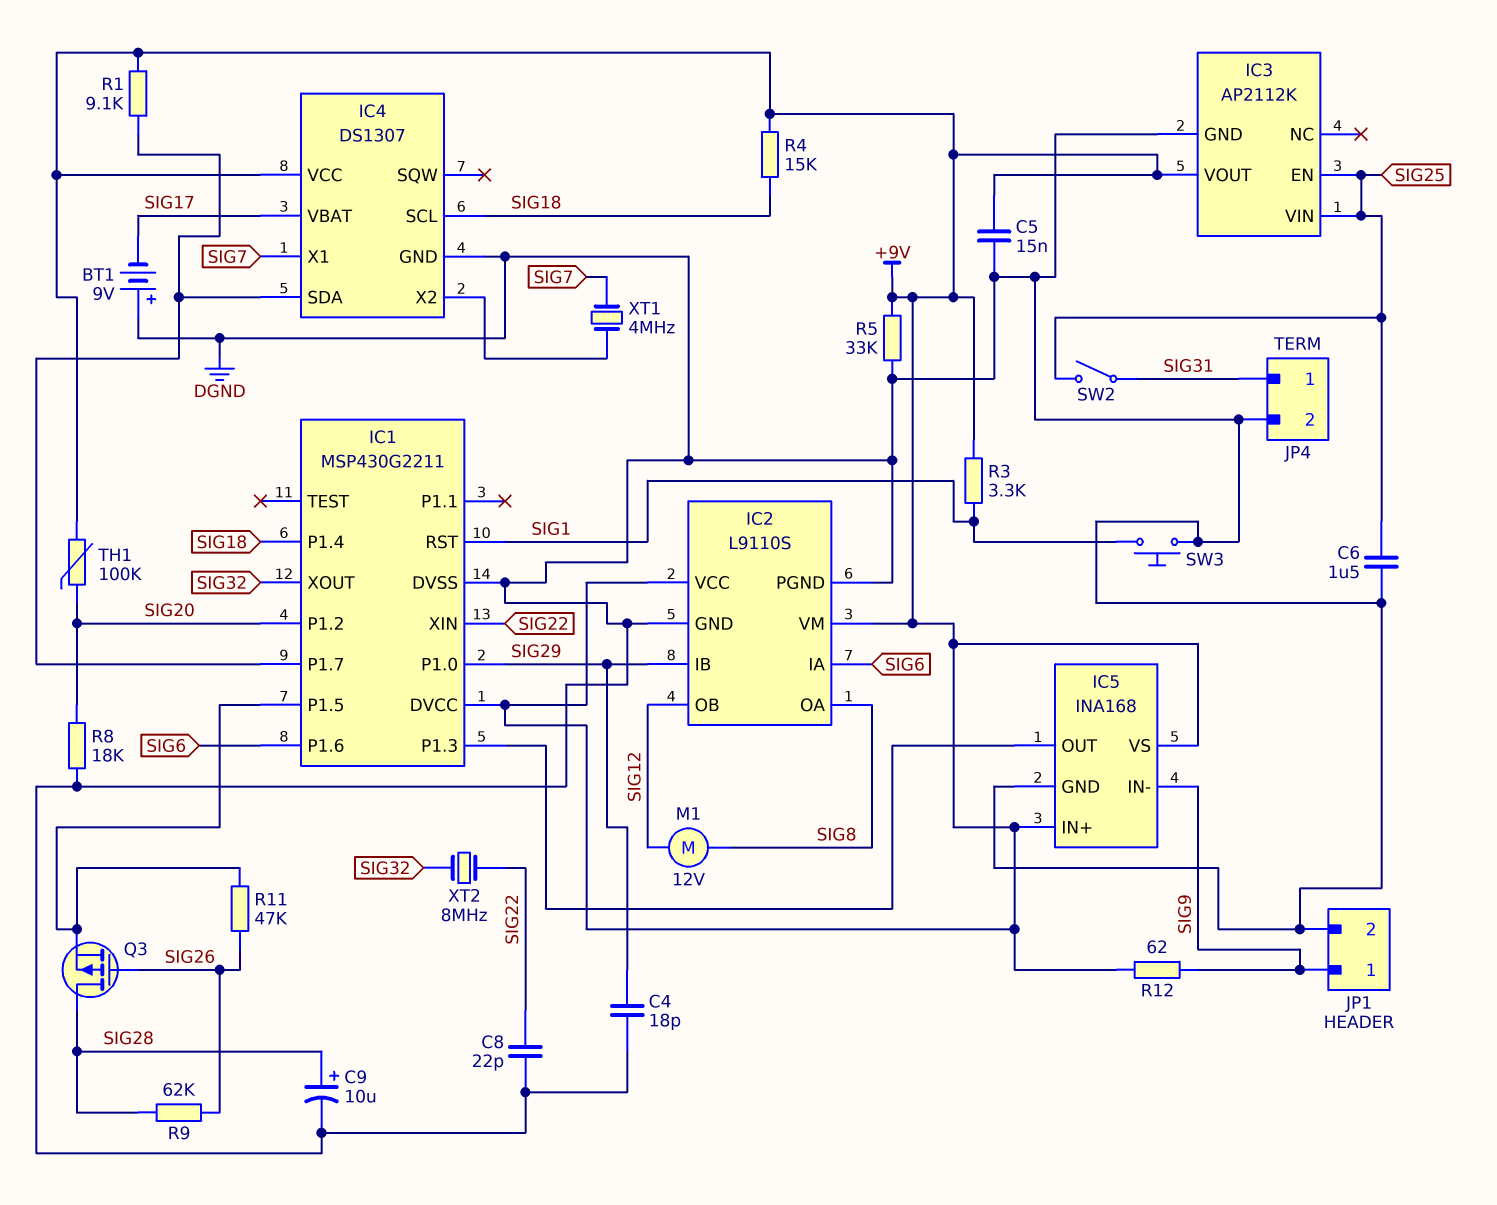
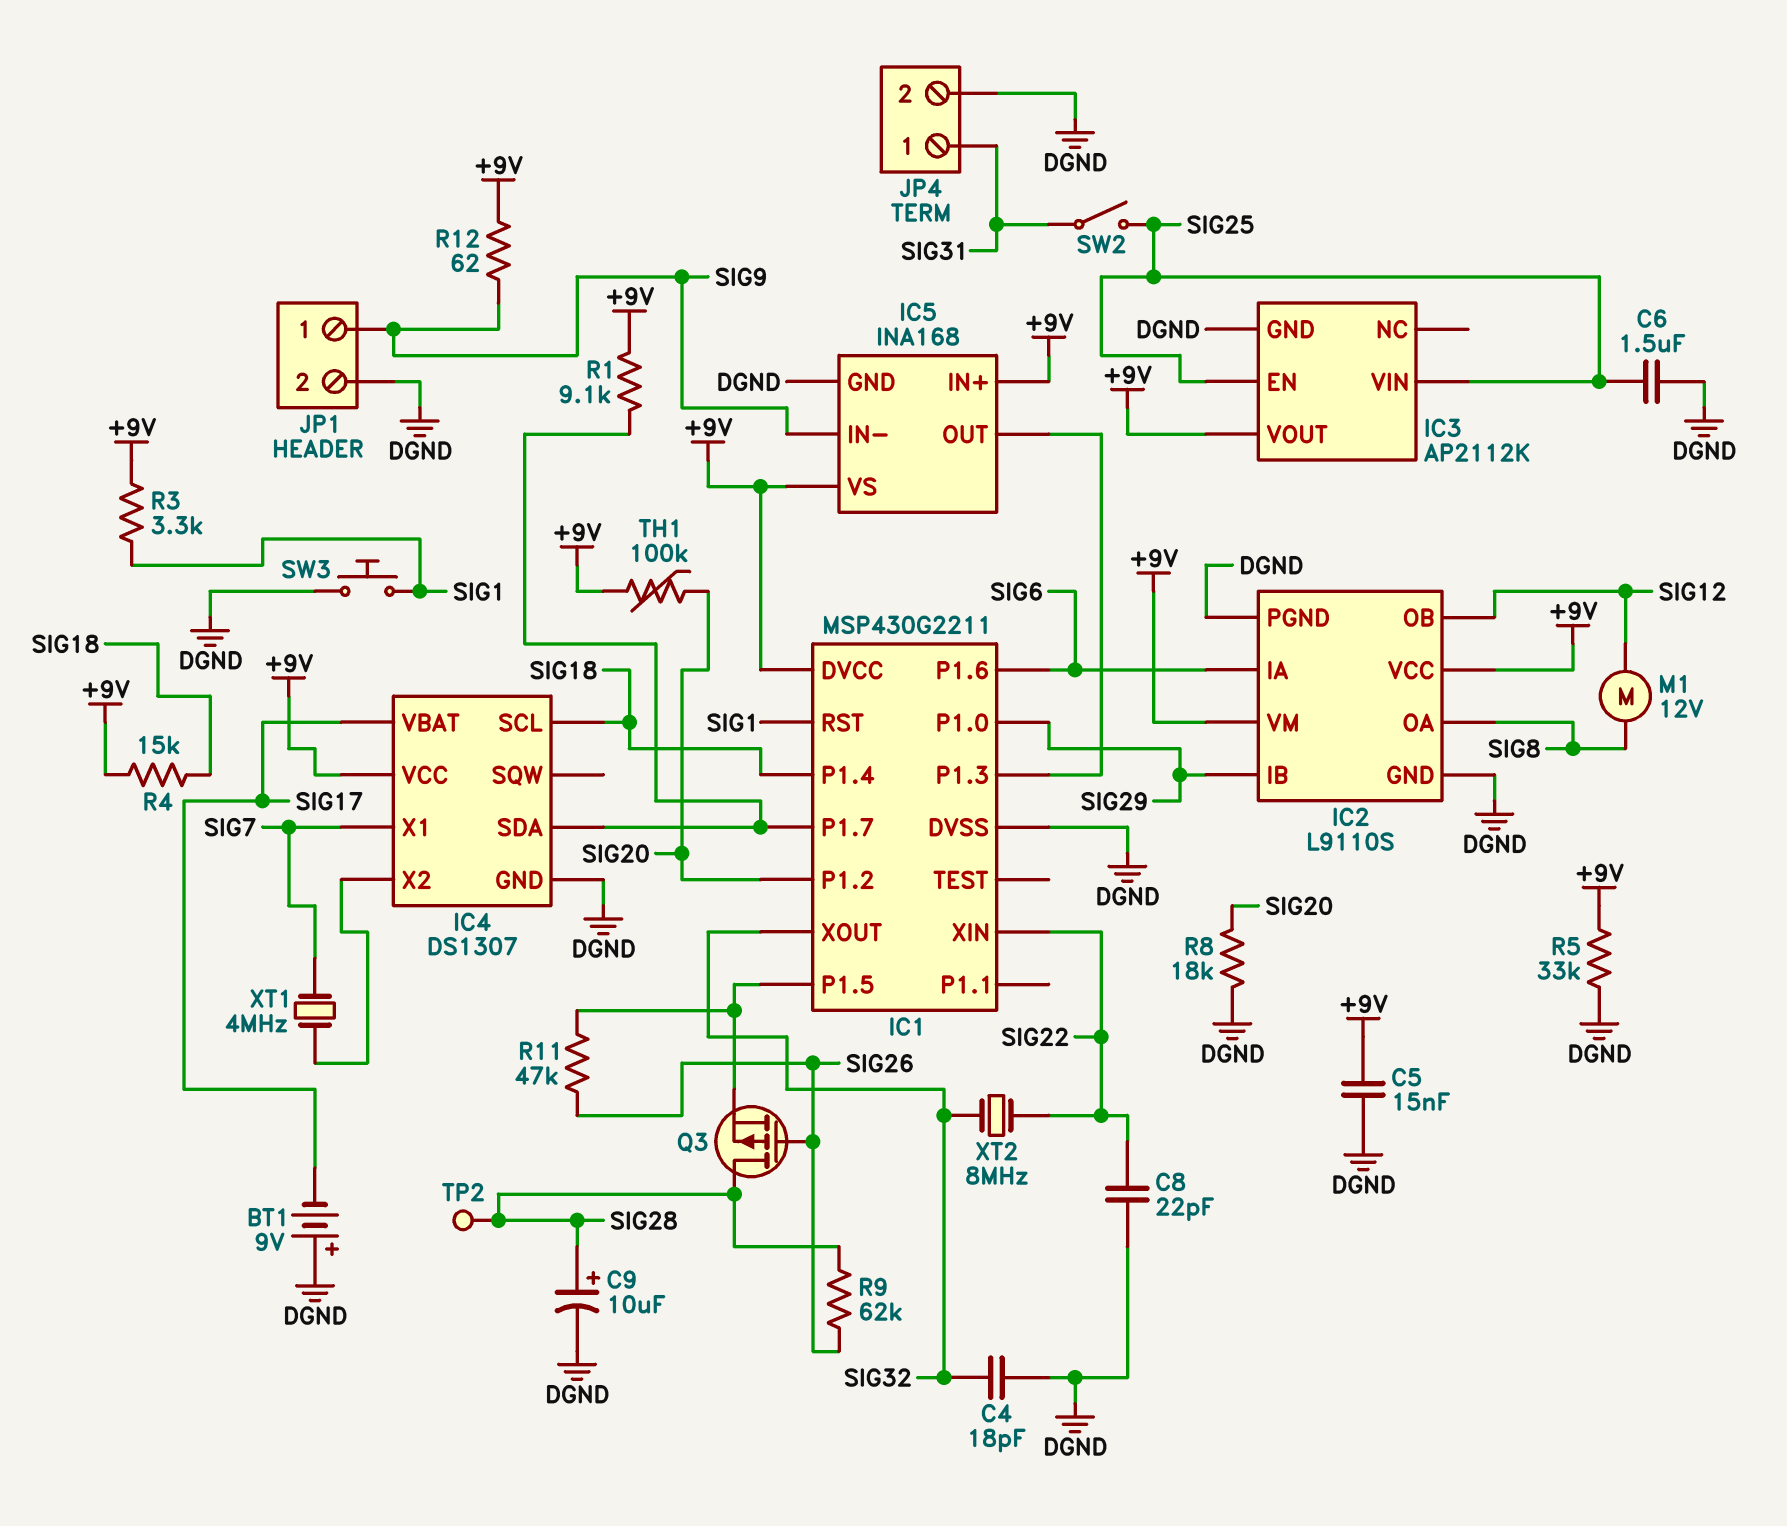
C4: 18pF (DGND, SIG29) -> 18pF (DGND, SIG32)
TP2: none -> test point (SIG28)

